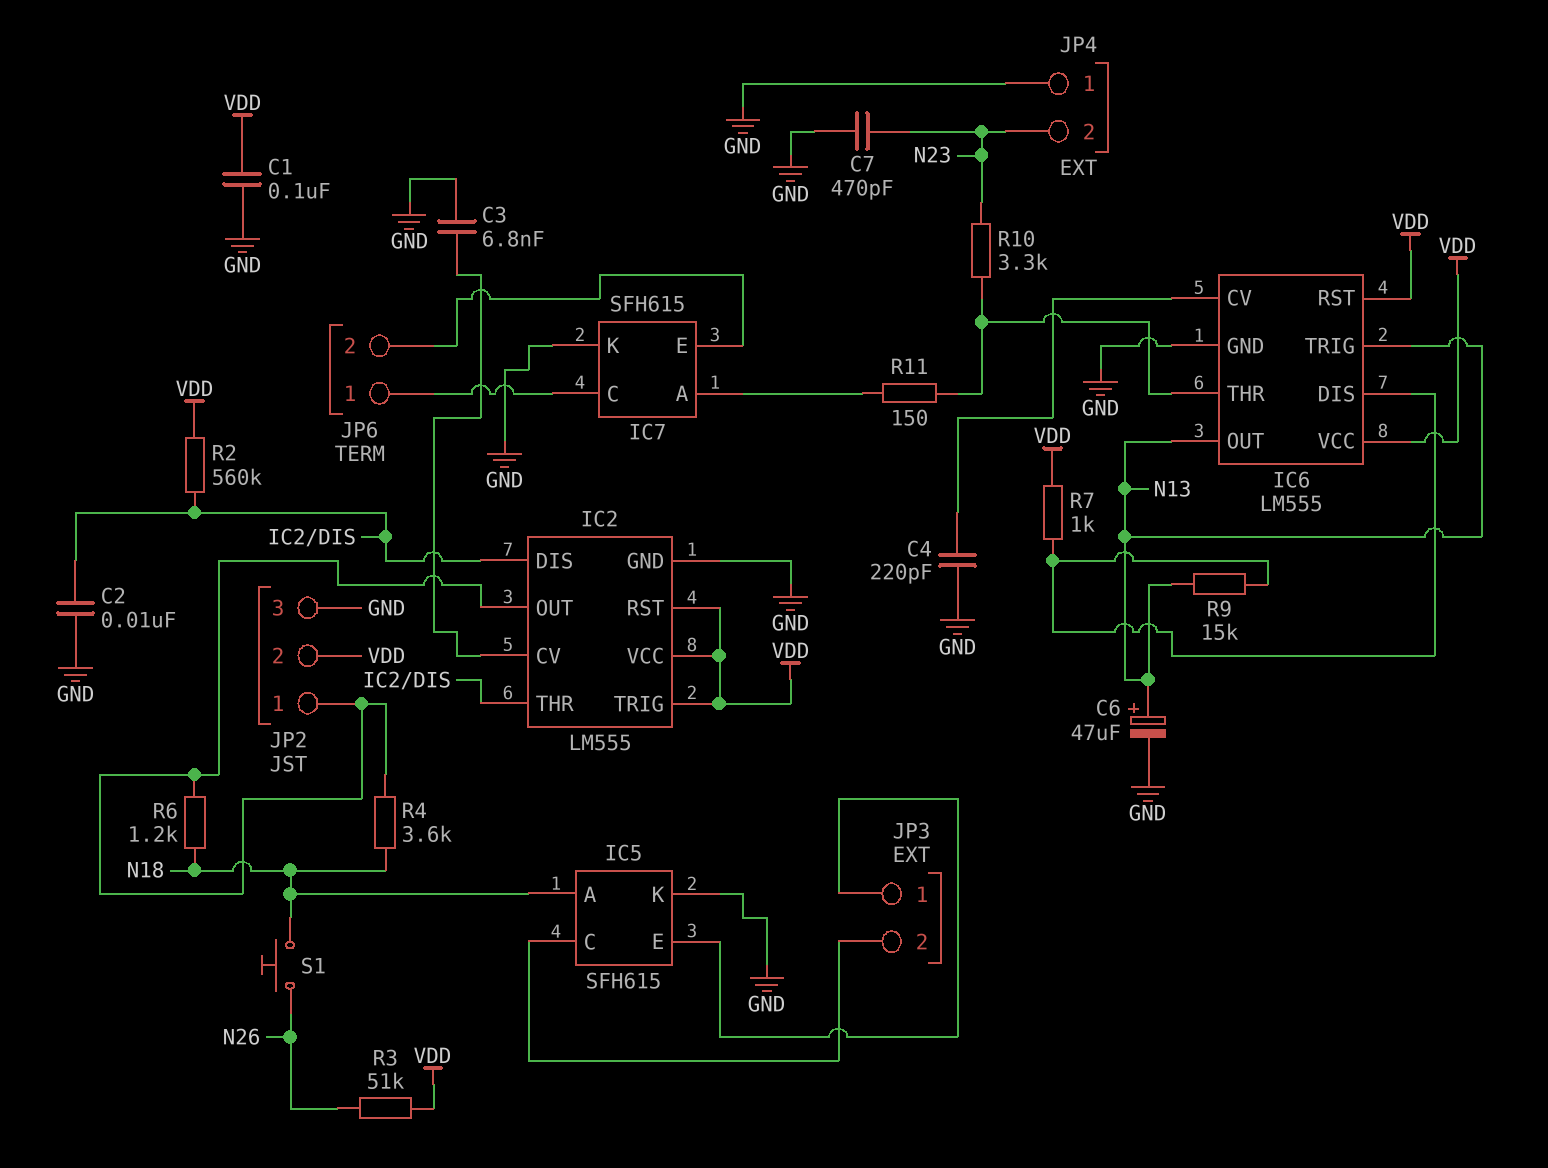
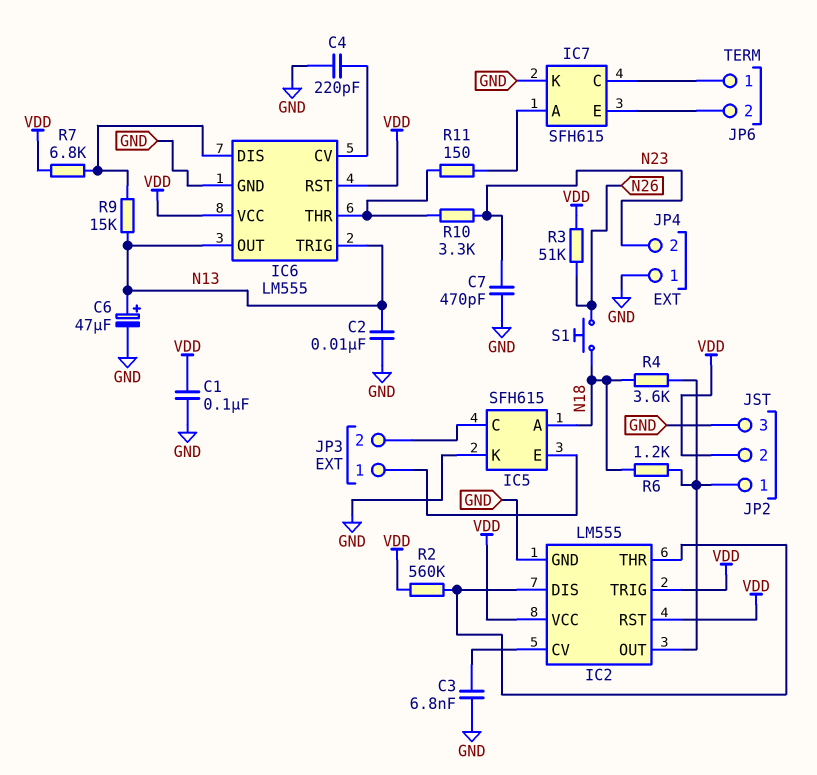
C2: 10nF (GND, IC2/DIS) -> 10nF (GND, N13)
R7: 1k (IC6/DIS, VDD) -> 6.8k (IC6/DIS, VDD)

